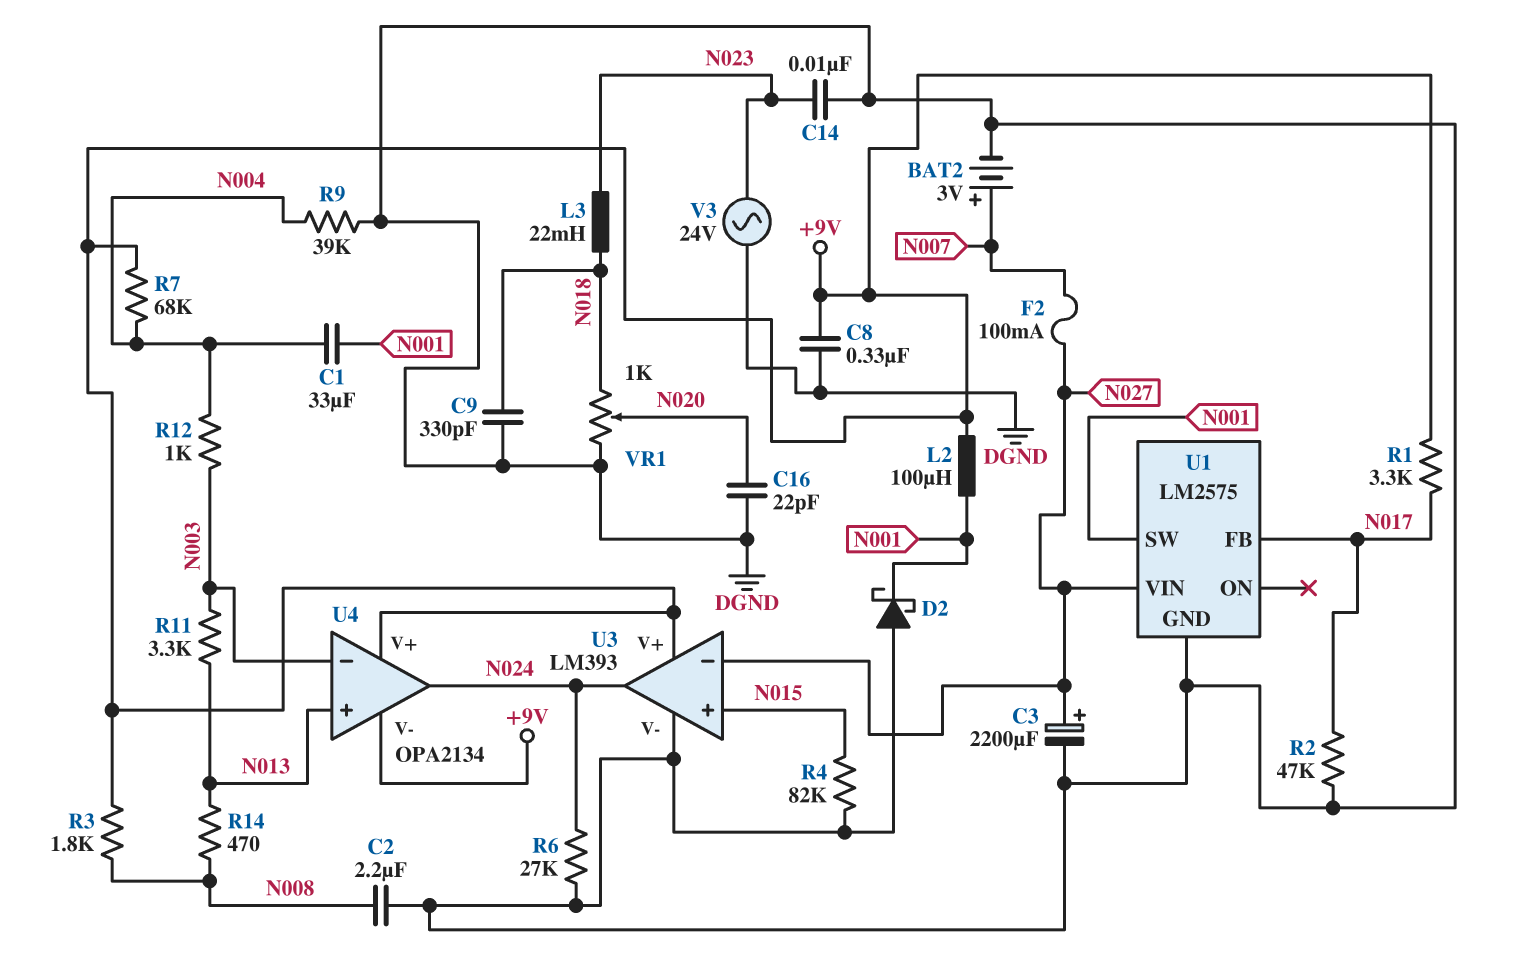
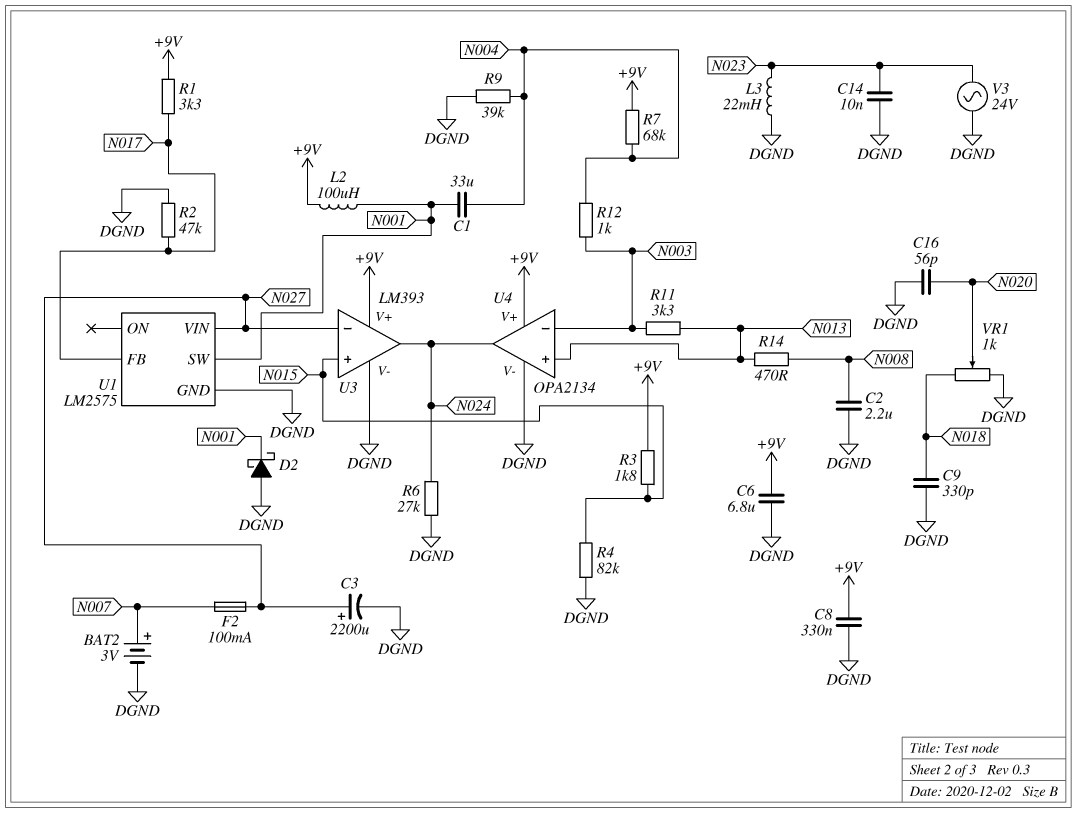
C6: none -> 6.8uF (+9V, DGND)
C16: 22pF (DGND, N020) -> 56pF (DGND, N020)
L3: 22mH (N018, N023) -> 22mH (DGND, N023)
R3: 1.8k (+9V, N008) -> 1.8k (+9V, N015)
U4 pin V-: +9V -> DGND

